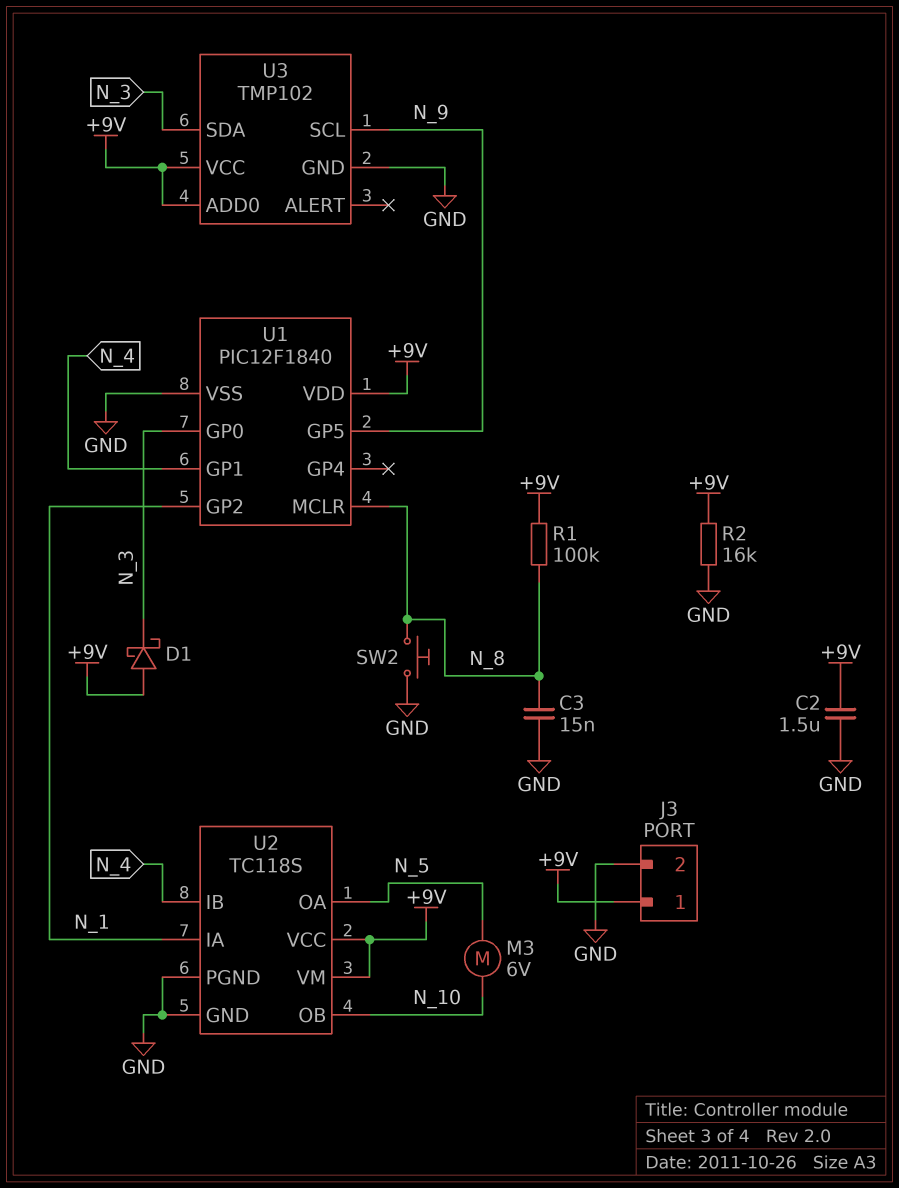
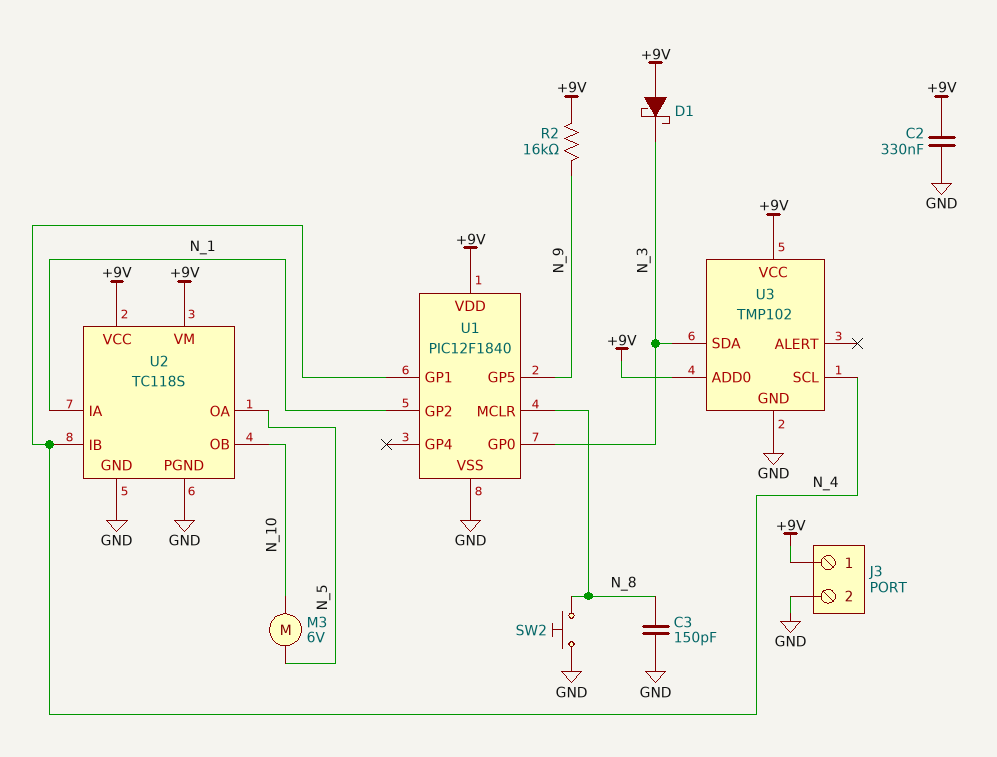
C2: 1.5uF (+9V, GND) -> 330nF (+9V, GND)
C3: 15nF (GND, N_8) -> 150pF (GND, N_8)
R1: 100k (+9V, N_8) -> none
R2: 16k (+9V, GND) -> 16k (+9V, N_9)
U3 pin SCL: N_9 -> N_4

